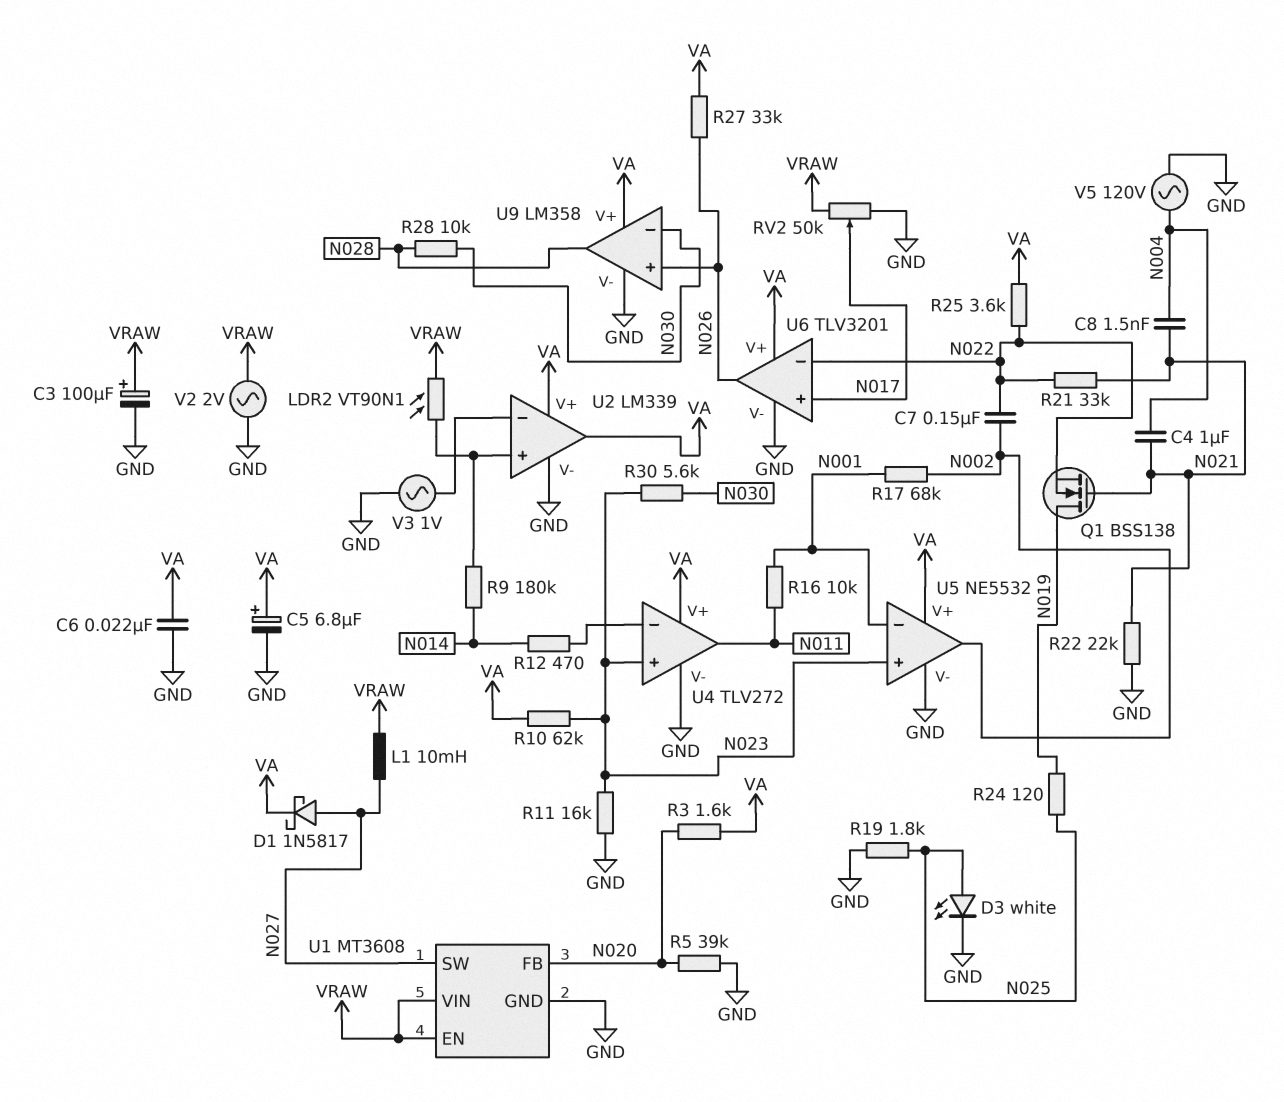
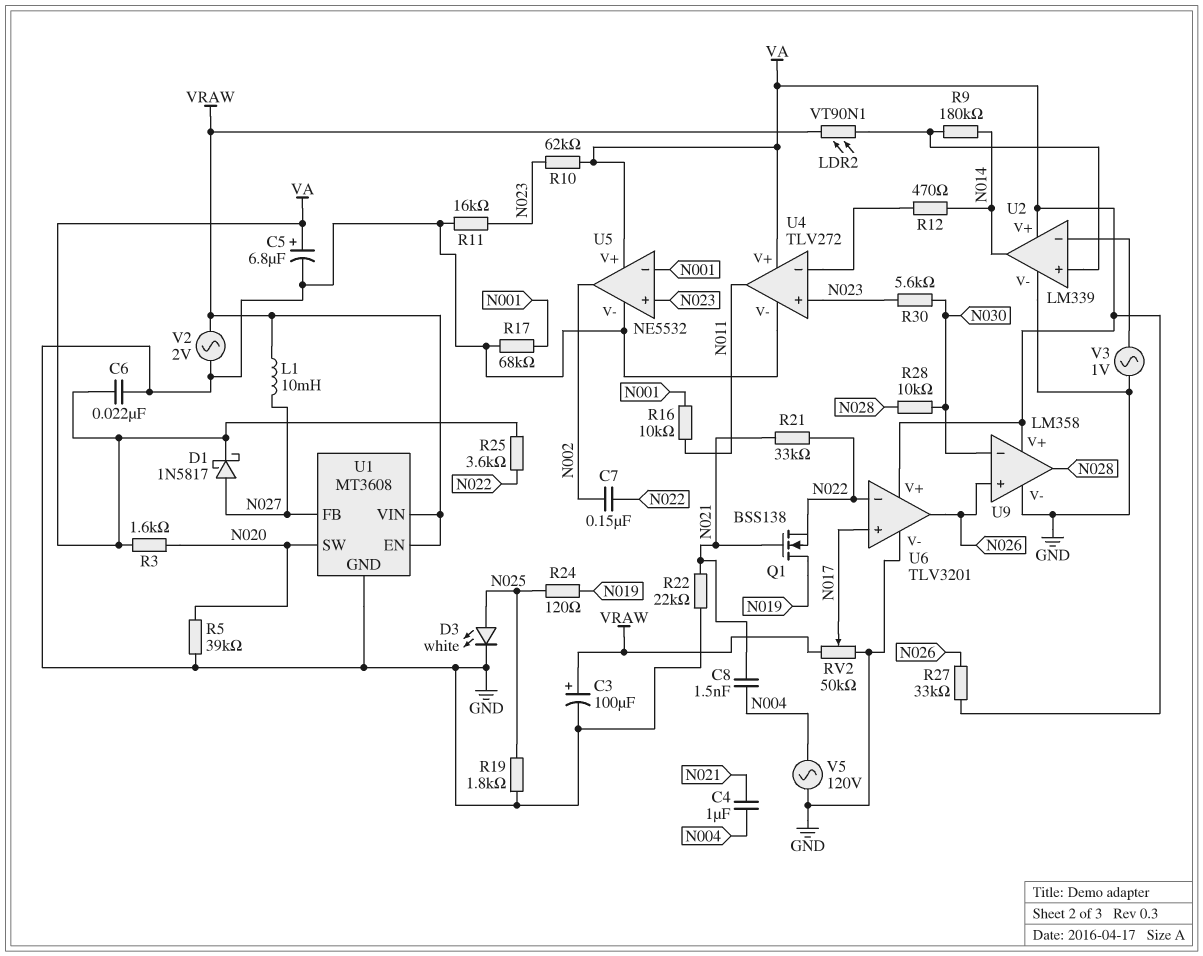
R17: 68k (N001, N002) -> 68k (GND, N001)
U1 pin FB: N020 -> N027
U1 pin SW: N027 -> N020
U2 pin out: VA -> N014

